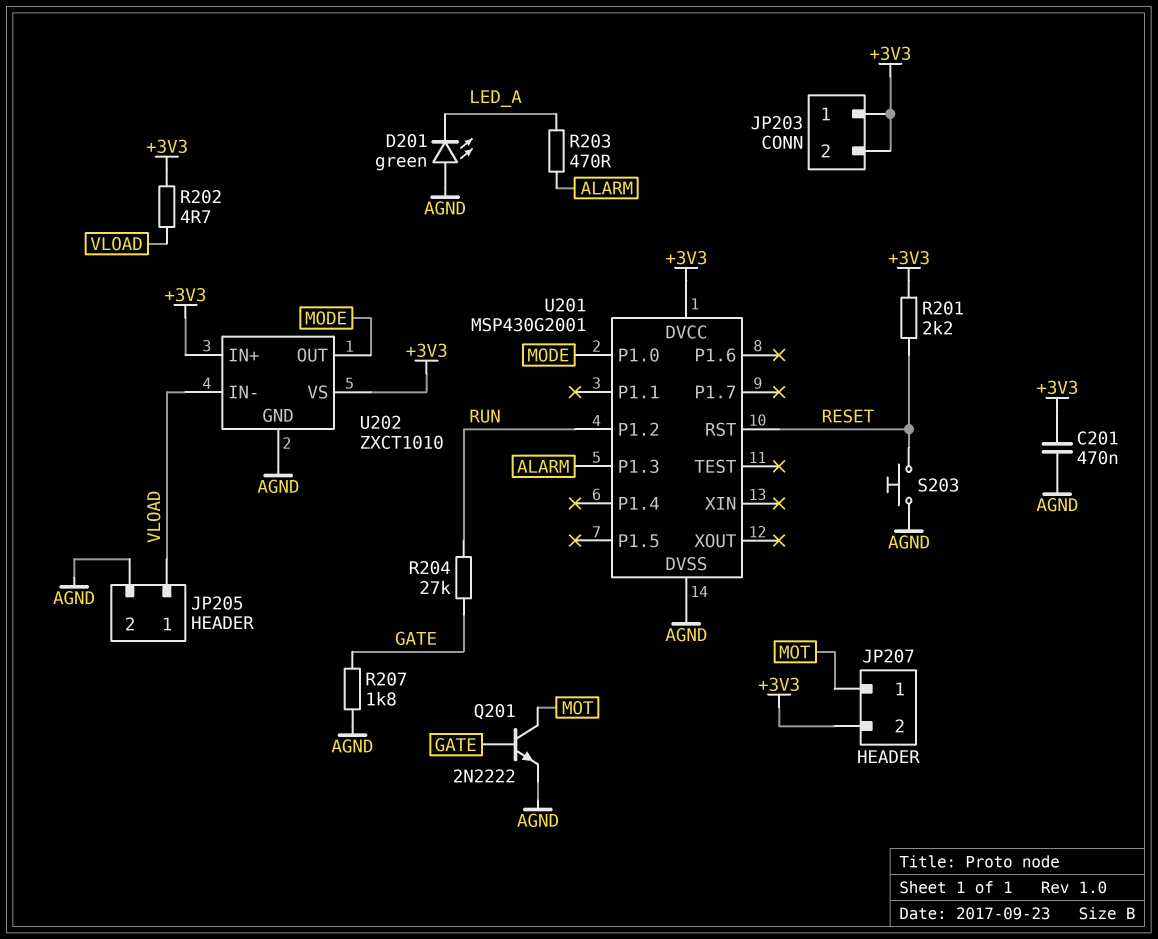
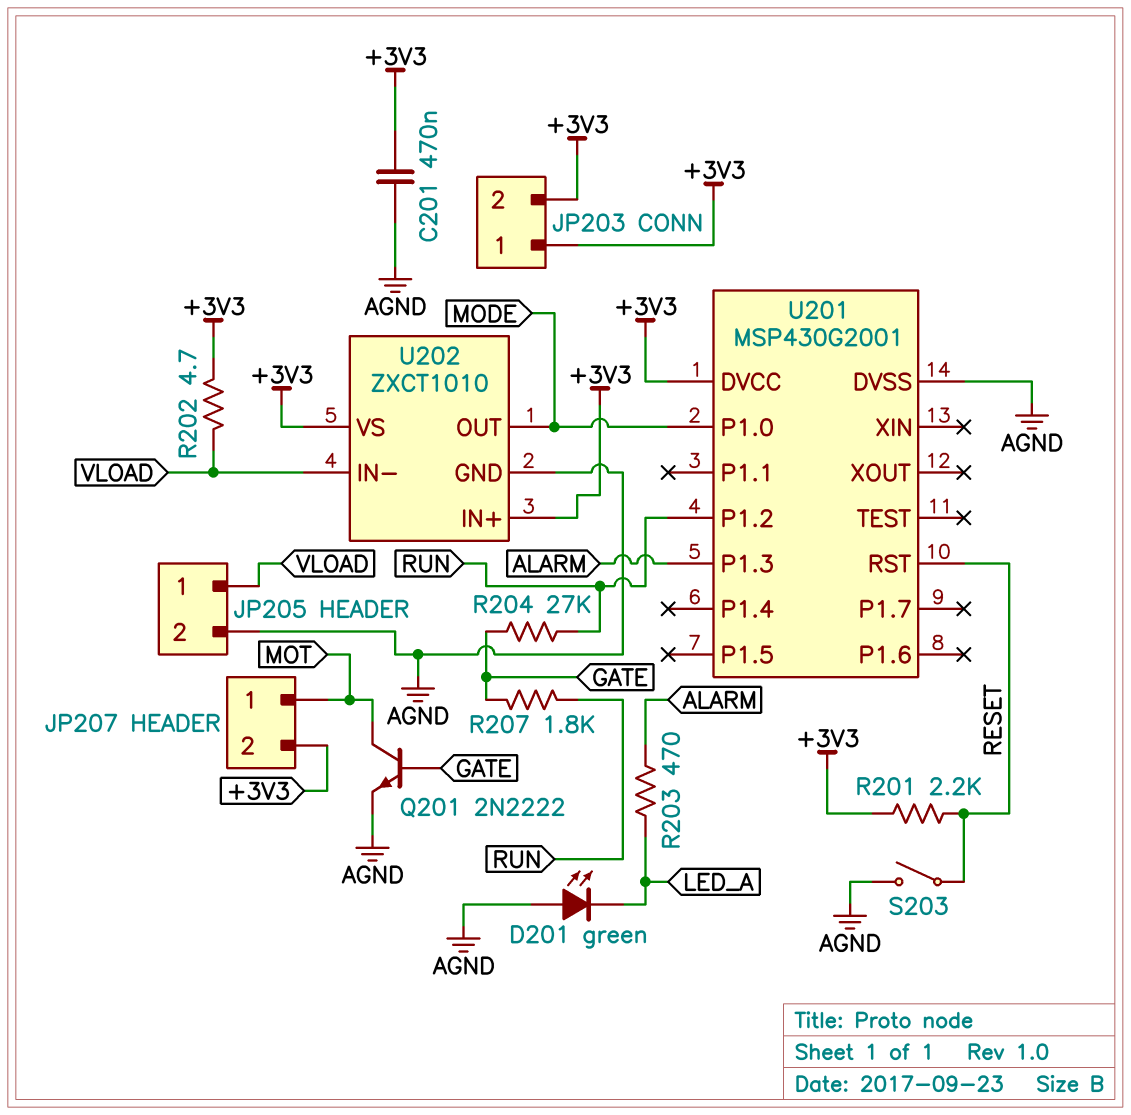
R207: 1.8k (AGND, GATE) -> 1.8k (GATE, RUN)
S203: button (AGND, RESET) -> switch (AGND, RESET)

